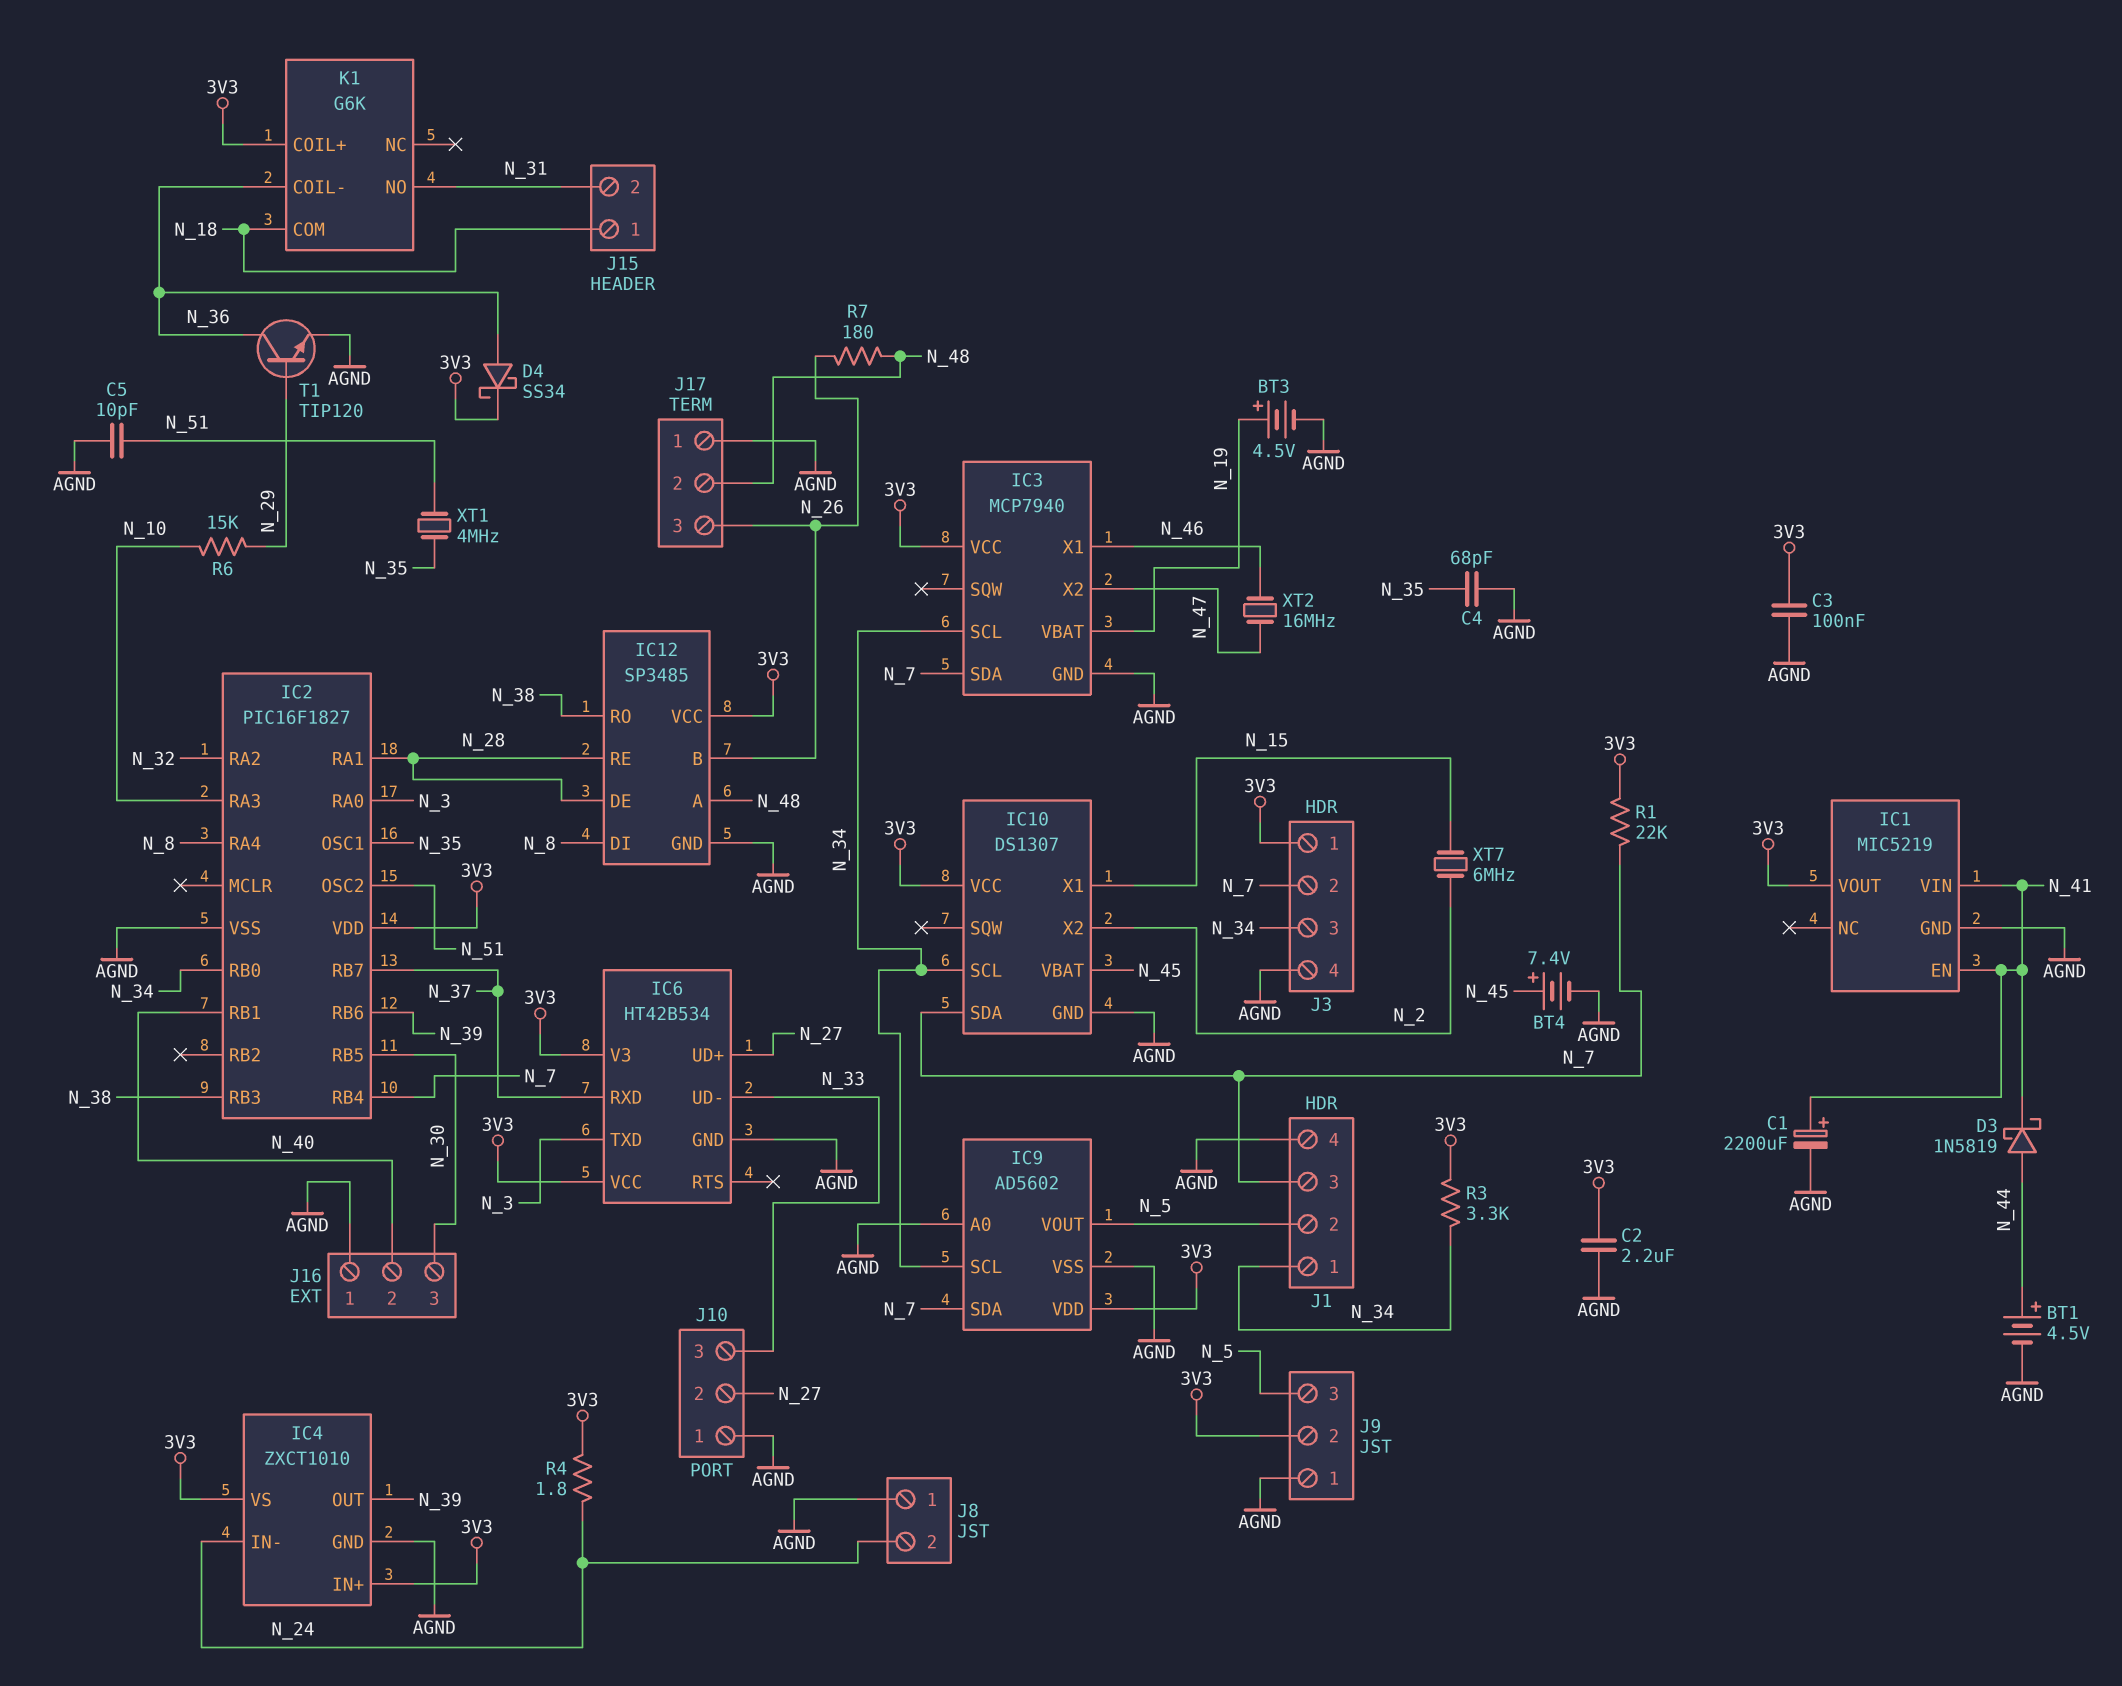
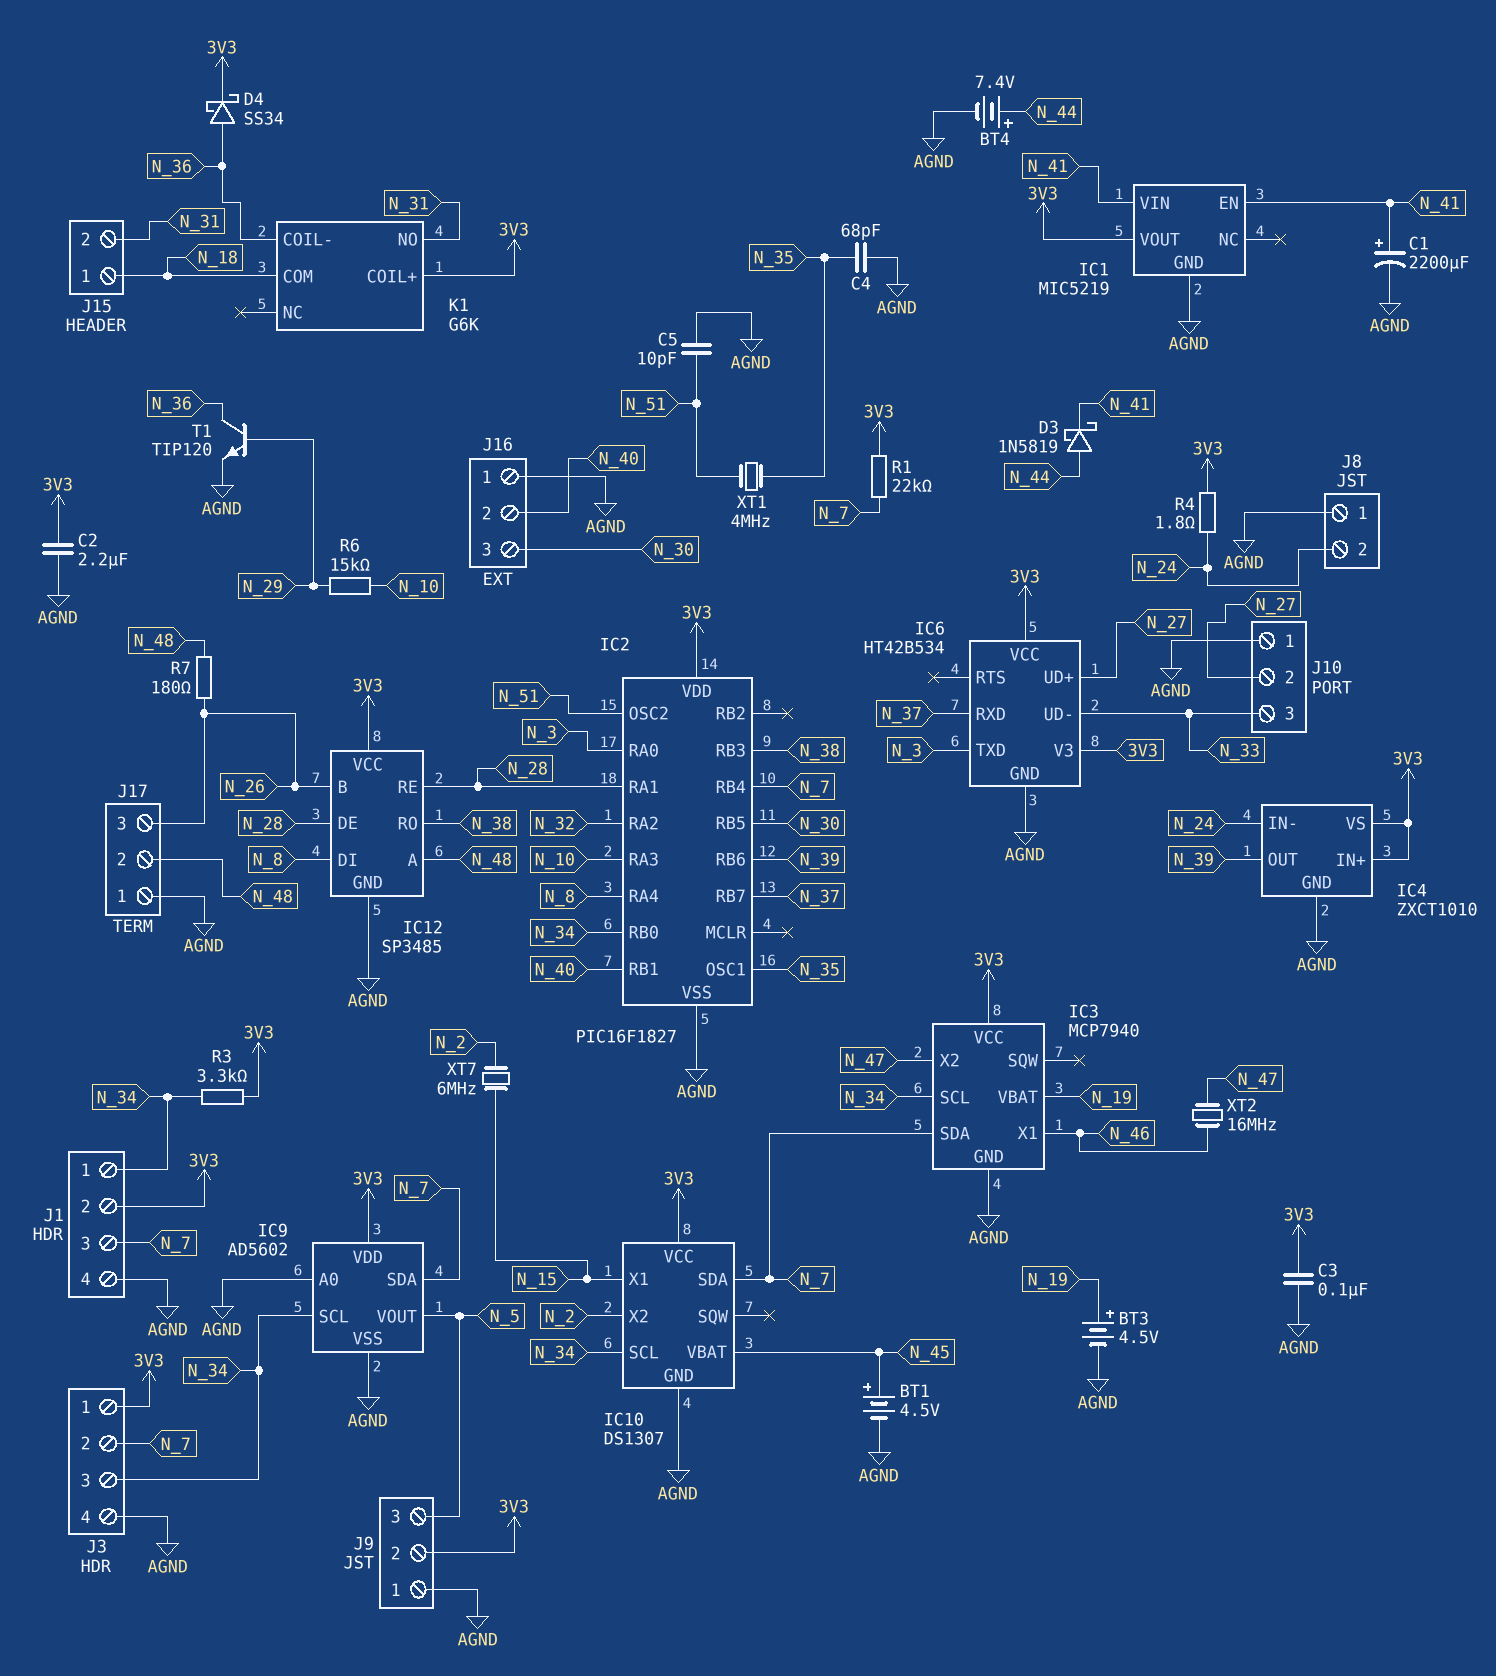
BT1: 4.5V (plus N_44, minus AGND) -> 4.5V (plus N_45, minus AGND)
BT4: 7.4V (plus N_45, minus AGND) -> 7.4V (plus N_44, minus AGND)
J1 pin 2: N_5 -> 3V3

